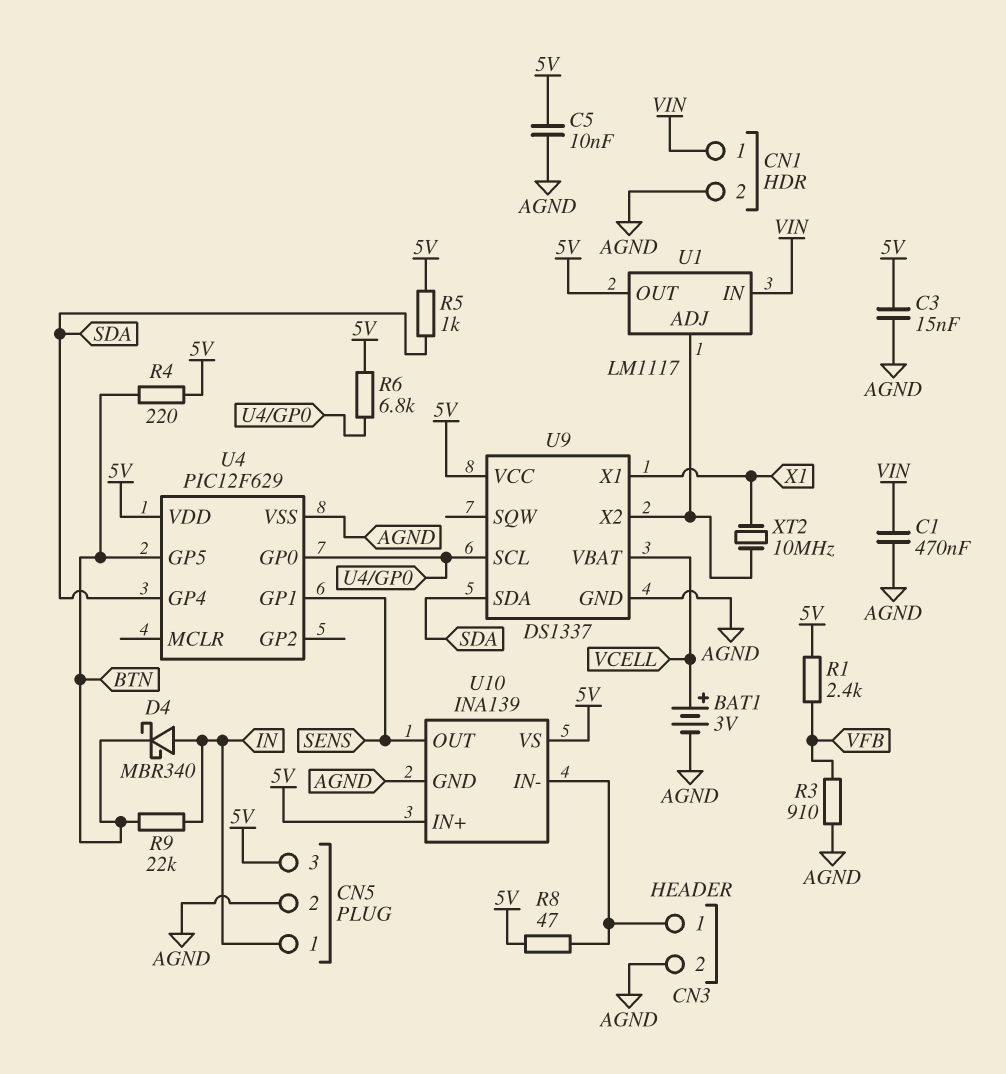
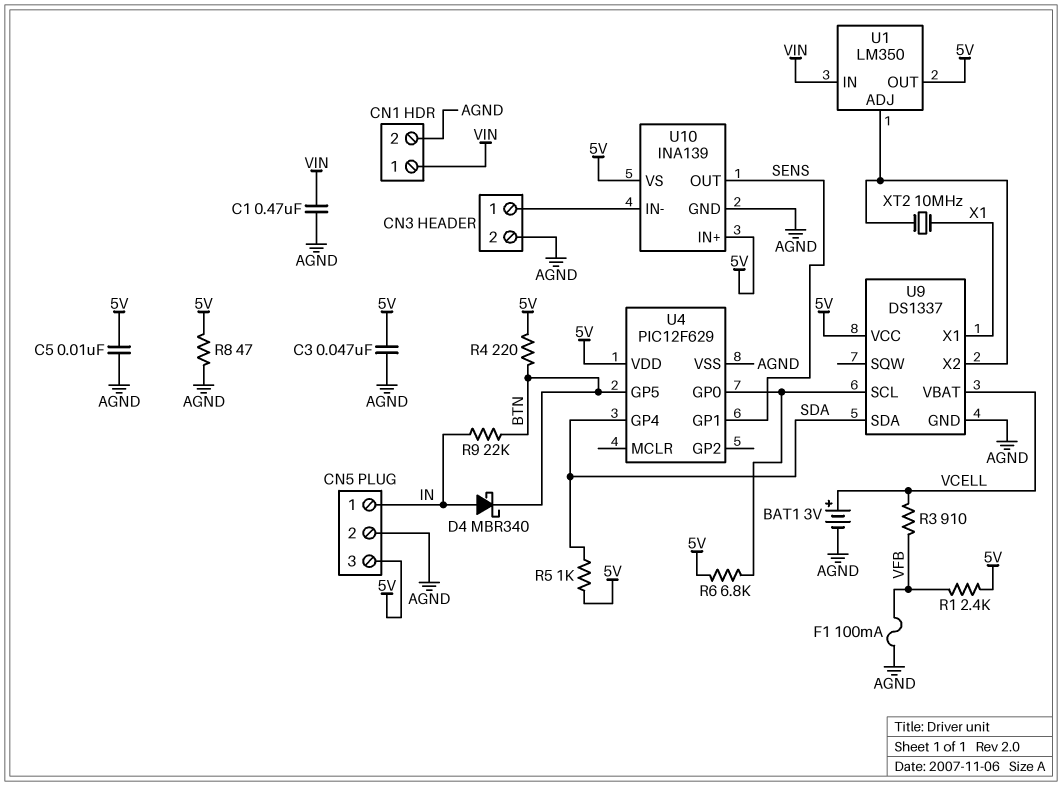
C3: 15nF (5V, AGND) -> 47nF (5V, AGND)
F1: none -> 100mA (AGND, VFB)
R3: 910 (AGND, VFB) -> 910 (VCELL, VFB)
R8: 47 (5V, CN3/1) -> 47 (5V, AGND)
U1: LM1117 -> LM350

